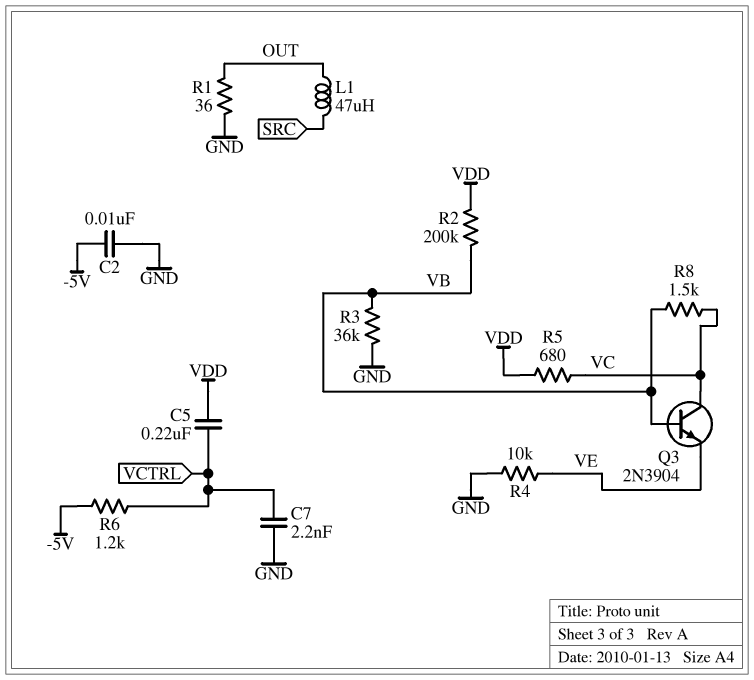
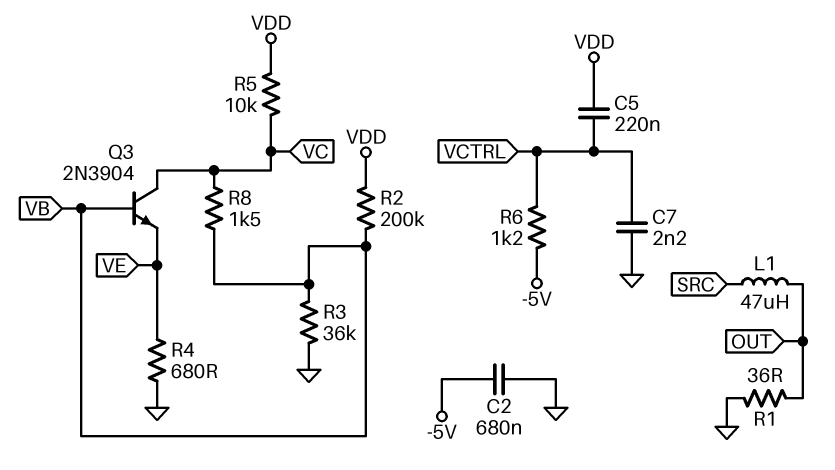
C2: 10nF (-5V, GND) -> 680nF (-5V, GND)
R4: 10k (GND, VE) -> 680 (GND, VE)
R5: 680 (VC, VDD) -> 10k (VC, VDD)

